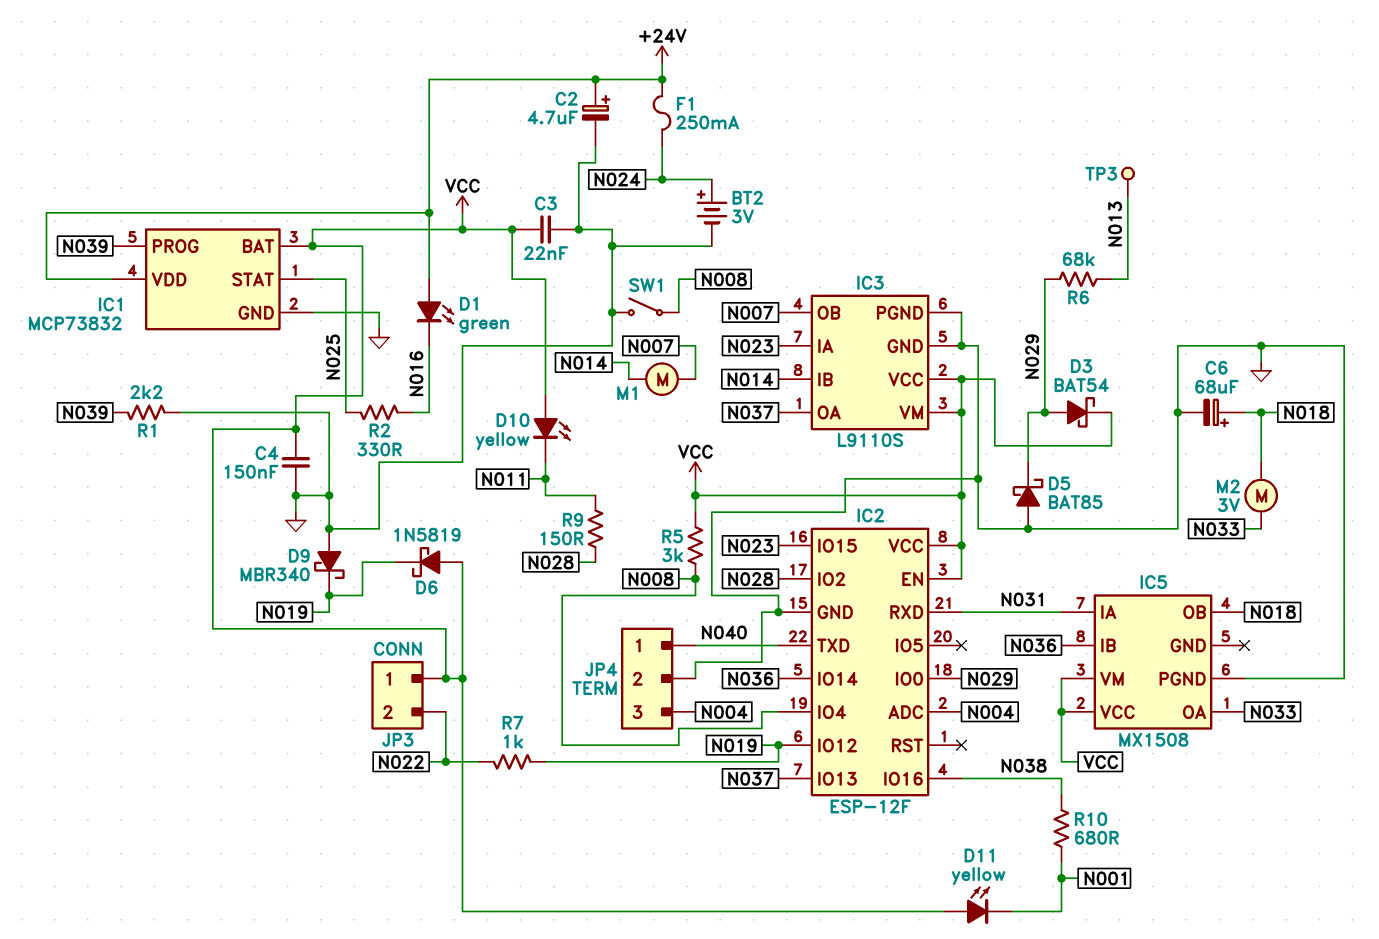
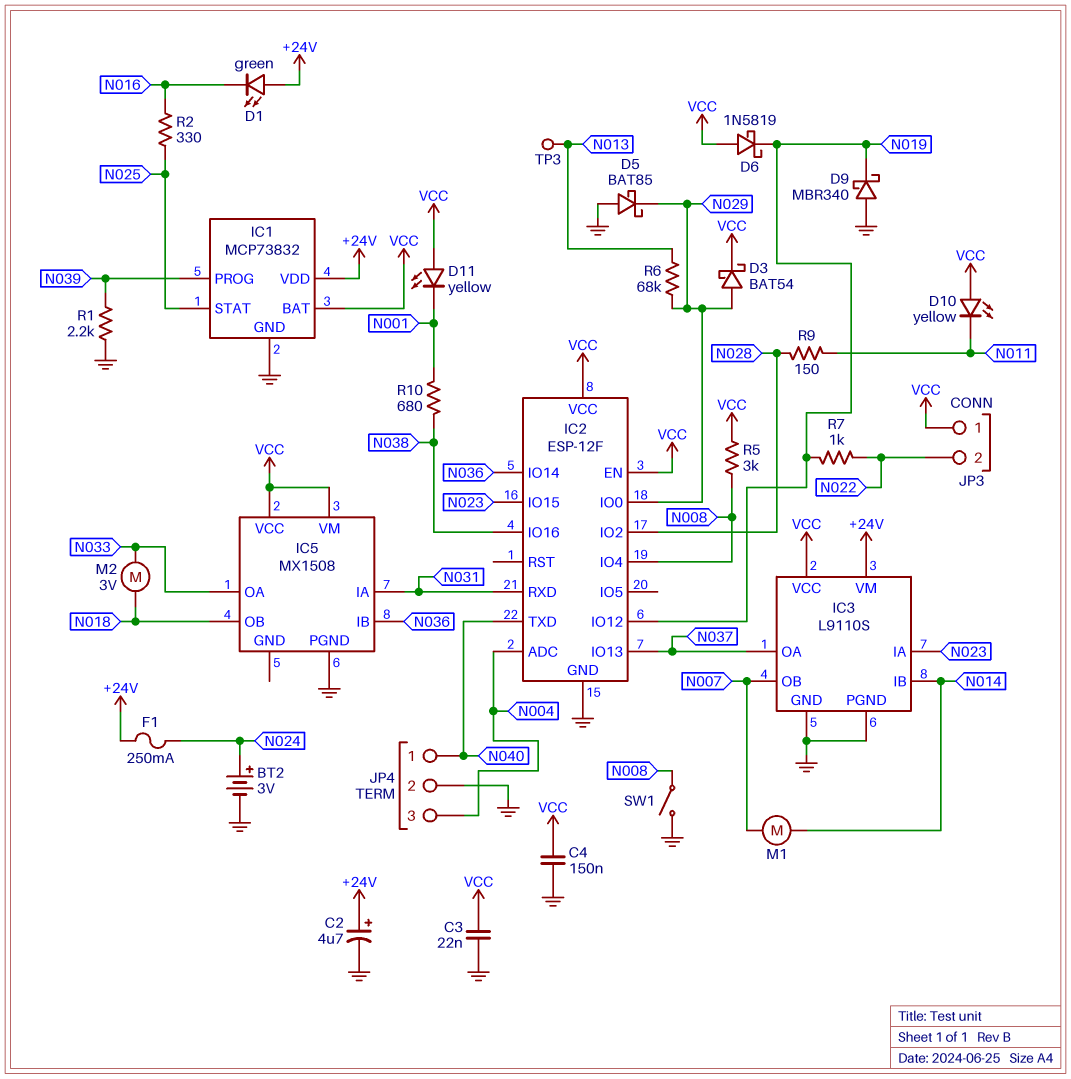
C6: 68uF (plus N018, minus GND) -> none
IC3 pin VM: VCC -> +24V

